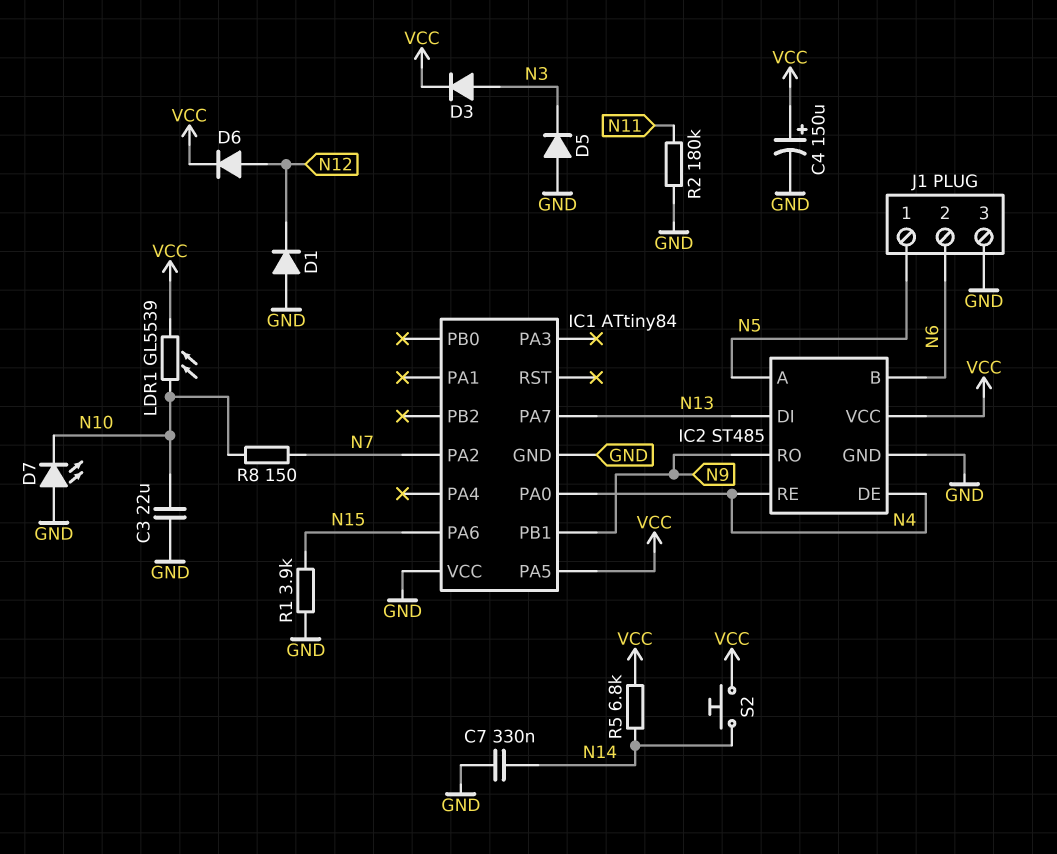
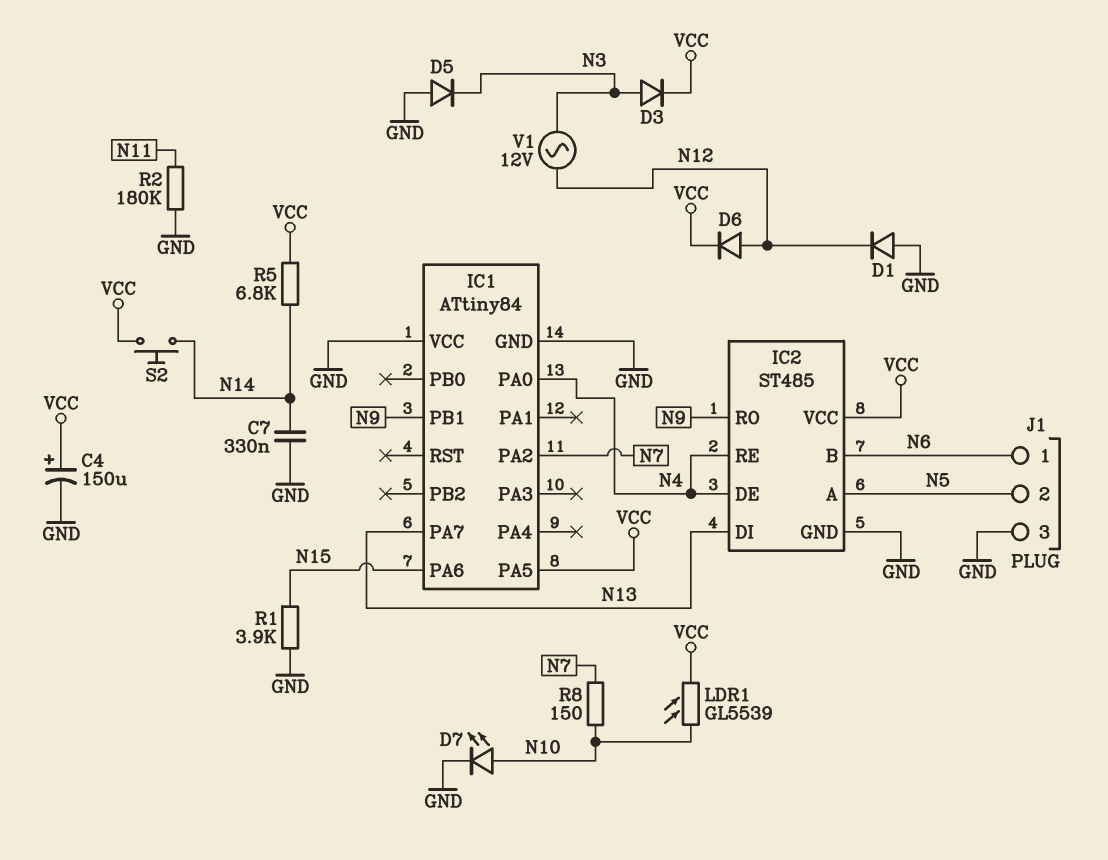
C3: 22uF (GND, N10) -> none
D7: LED (A GND, K N10) -> LED (A N10, K GND)
J1 pin 1: N5 -> N6
J1 pin 2: N6 -> N5
V1: none -> AC 12V (N3, N12)

